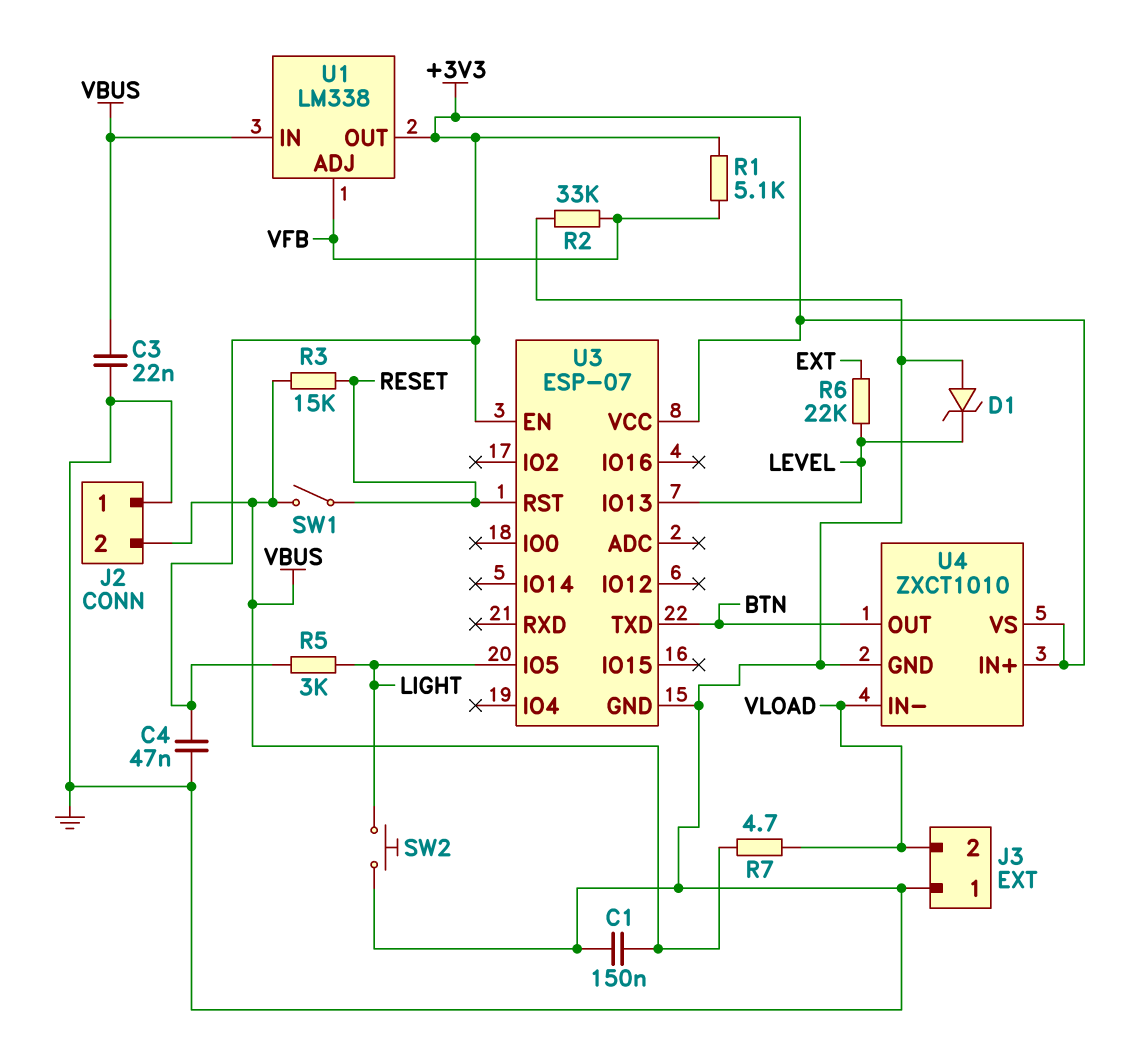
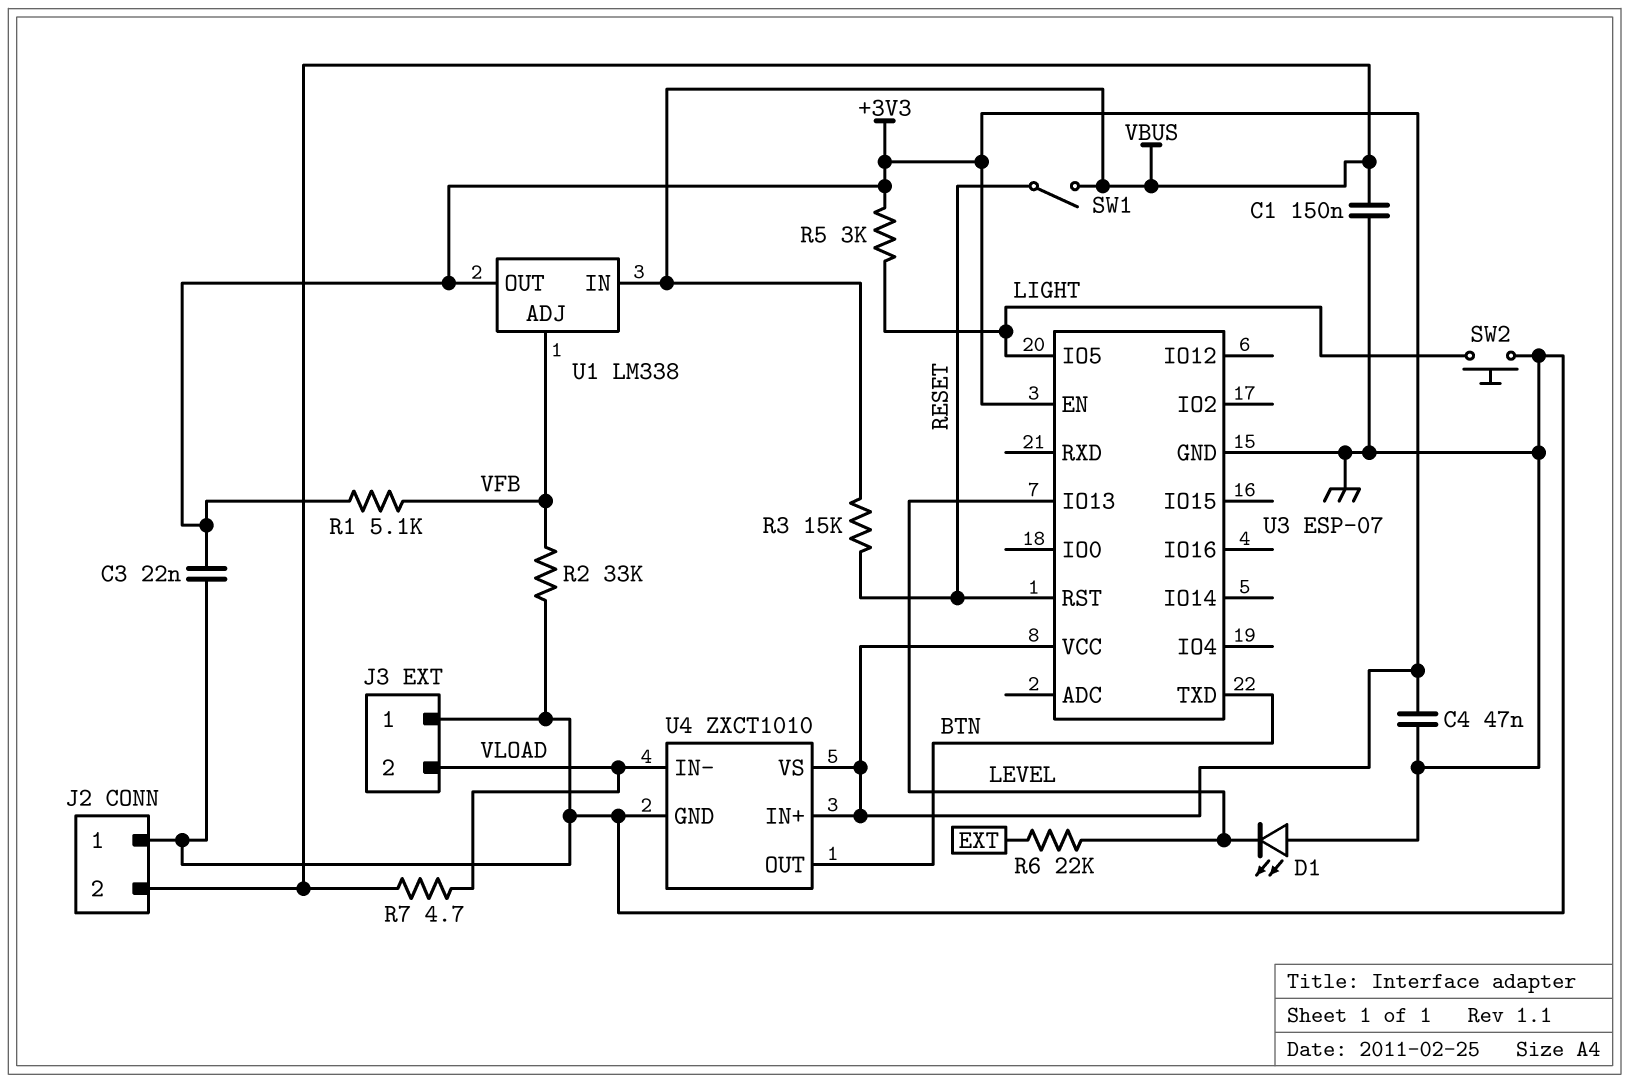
C3: 22nF (GND, VBUS) -> 22nF (+3V3, GND)
D1: zener (A GND, K LEVEL) -> LED (A GND, K LEVEL)

